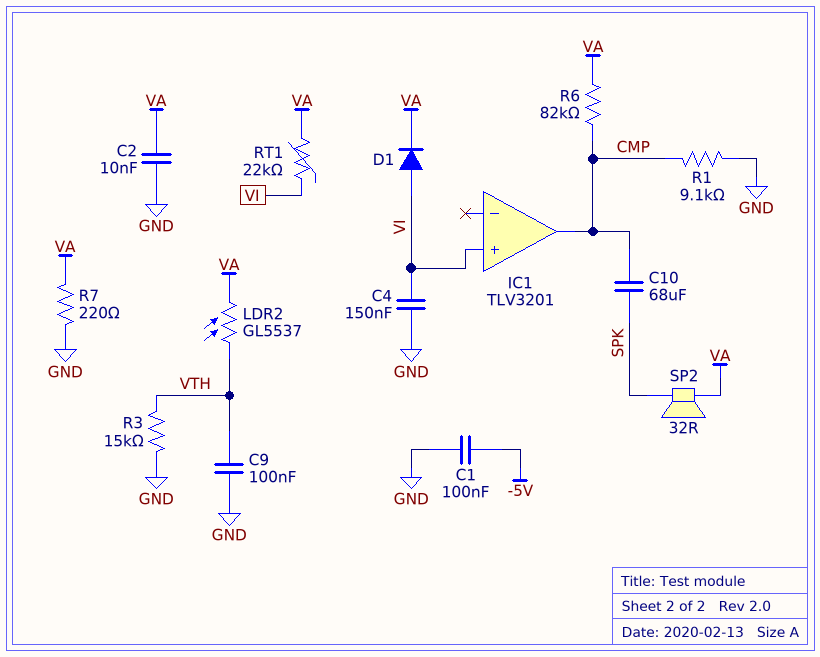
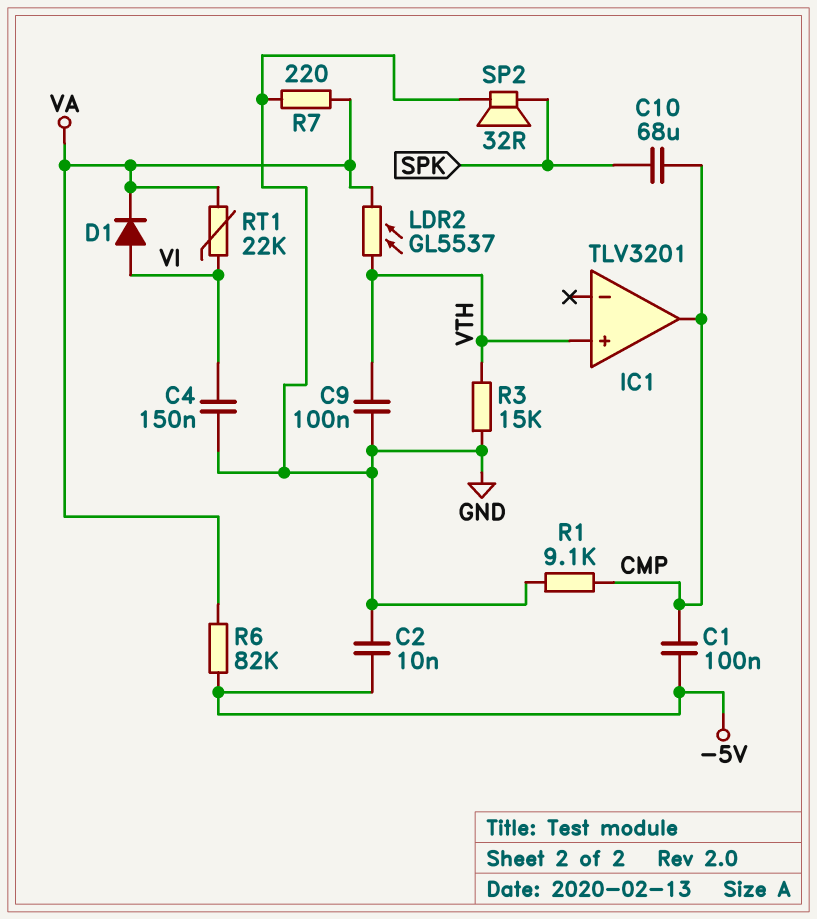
C1: 100nF (-5V, GND) -> 100nF (-5V, CMP)
C2: 10nF (GND, VA) -> 10nF (-5V, GND)
IC1 pin in+: VI -> VTH
R6: 82k (CMP, VA) -> 82k (-5V, VA)
SP2: speaker 32R (SPK, VA) -> speaker 32R (GND, SPK)

